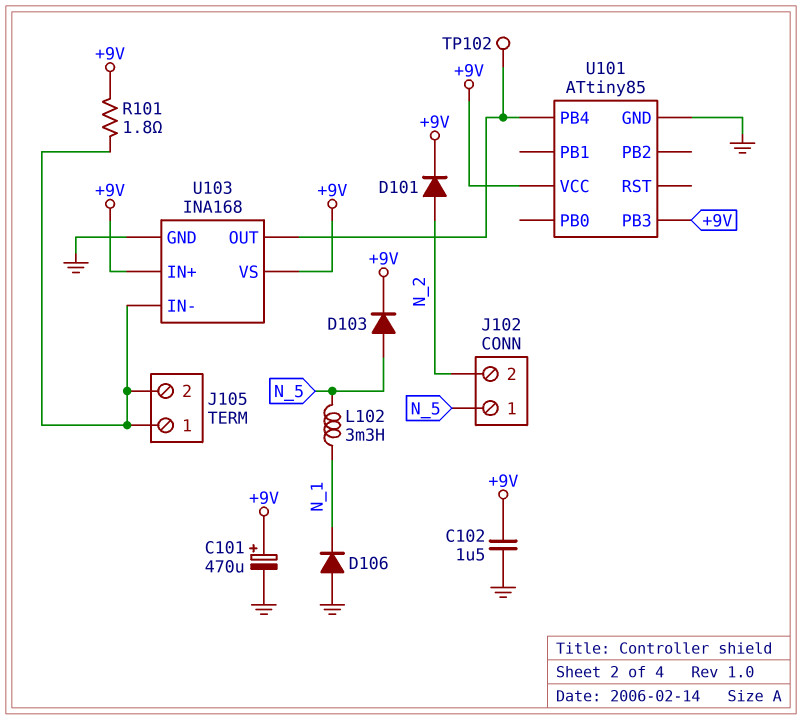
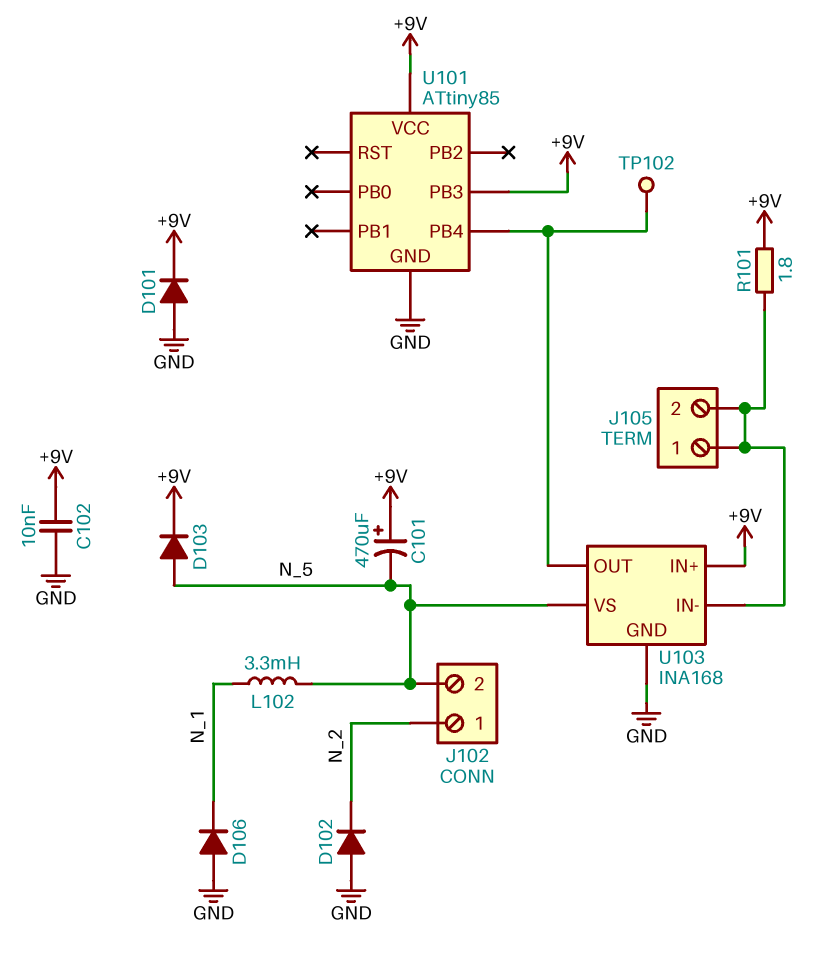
C101: 470uF (plus +9V, minus GND) -> 470uF (plus +9V, minus N_5)
C102: 1.5uF (+9V, GND) -> 10nF (+9V, GND)
D101: diode (A N_2, K +9V) -> diode (A GND, K +9V)
D102: none -> diode (A GND, K N_2)
J102 pin 1: N_5 -> N_2
J102 pin 2: N_2 -> N_5
U103 pin VS: +9V -> N_5

